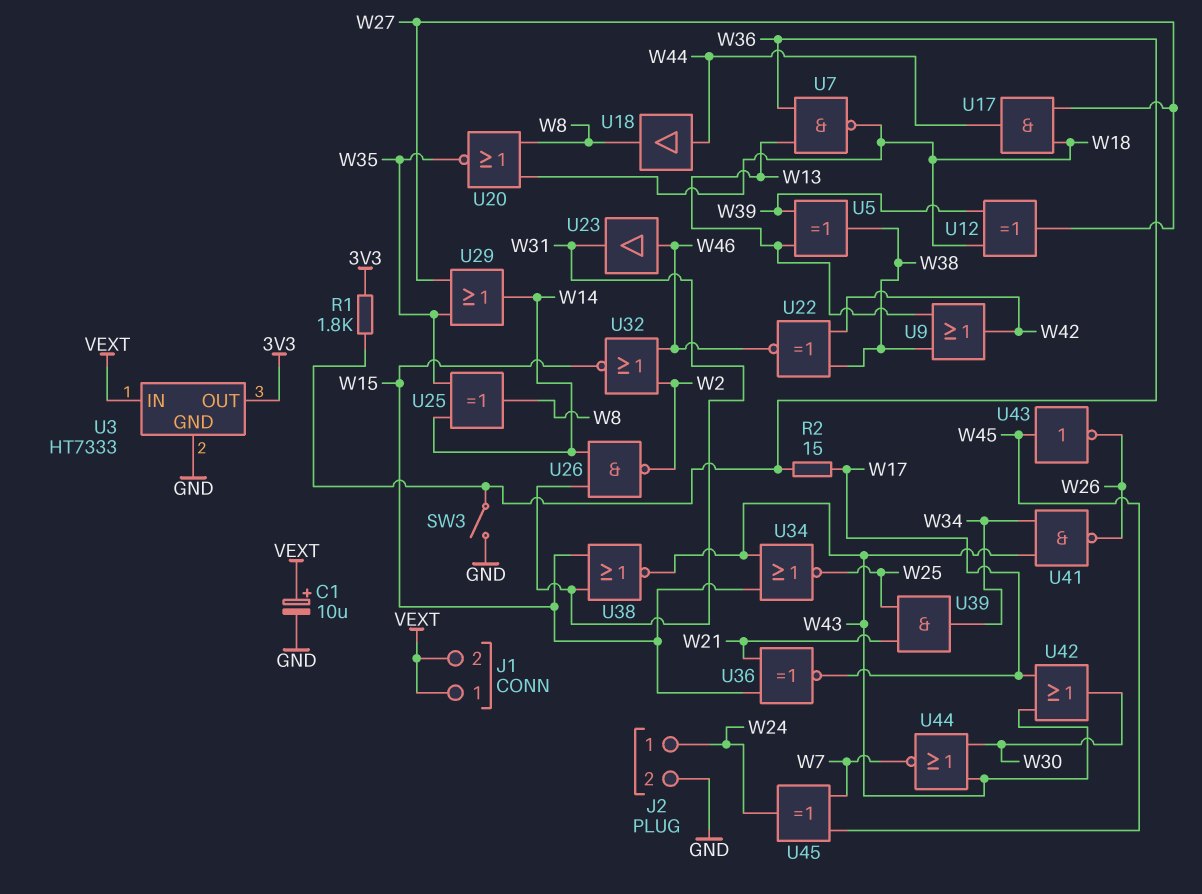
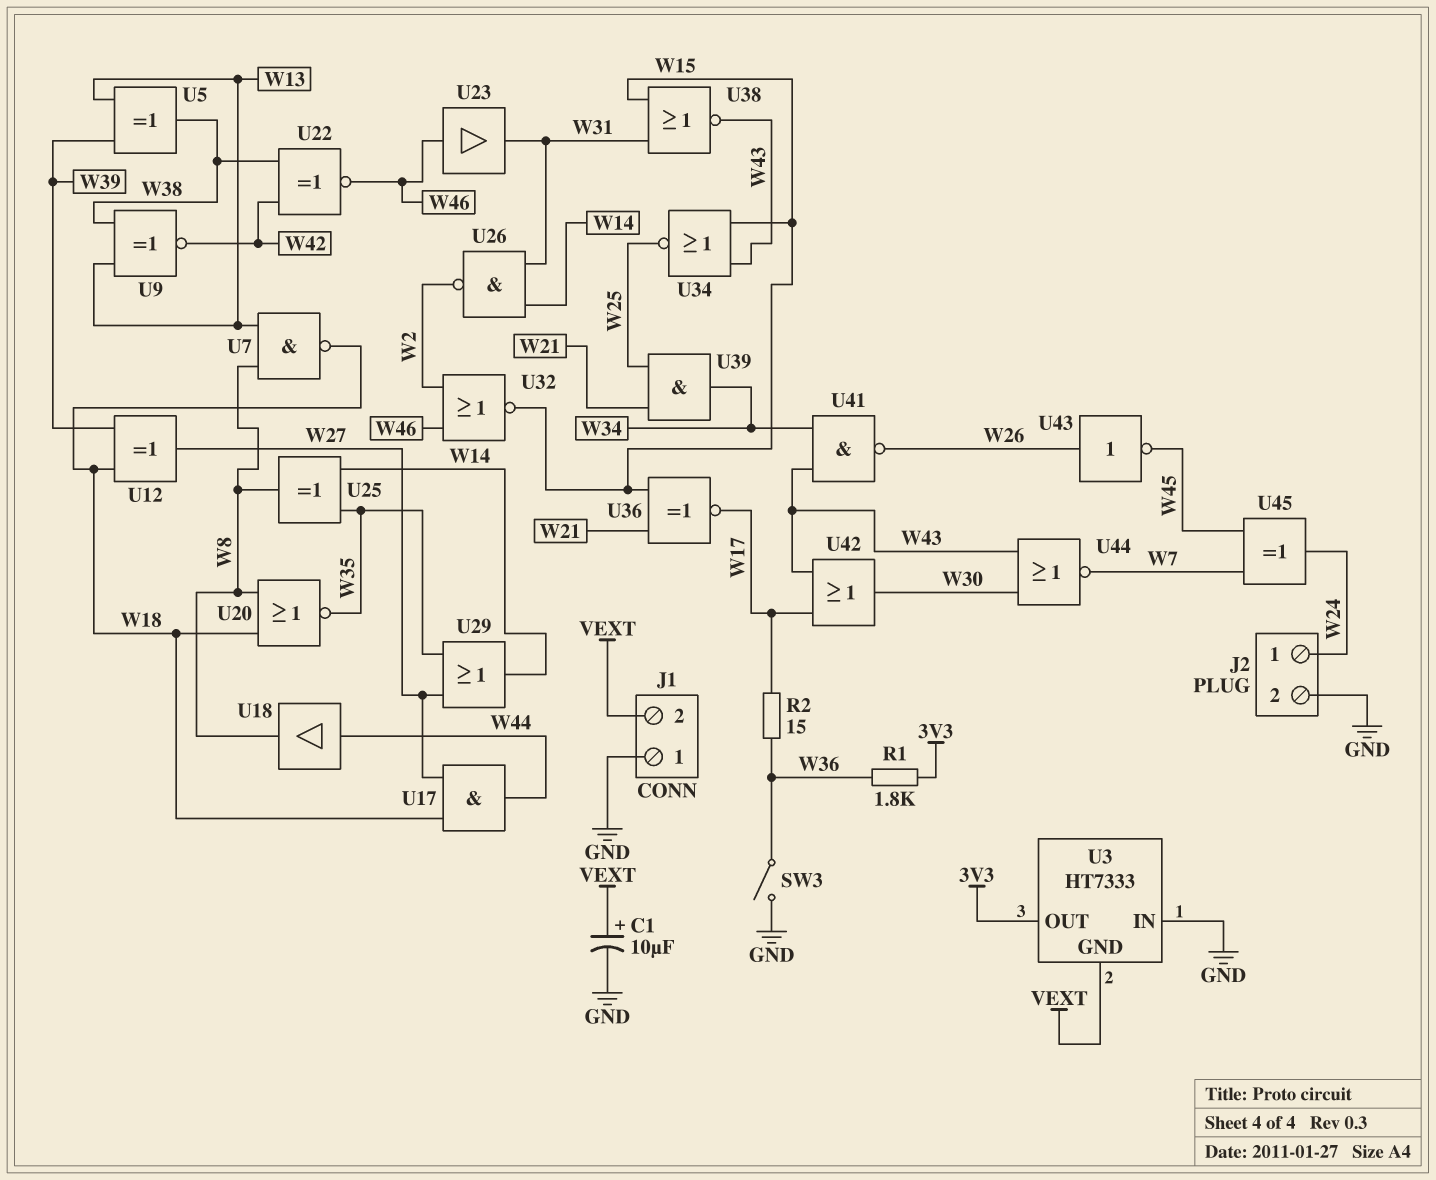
J1 pin 1: VEXT -> GND
U3 pin GND: GND -> VEXT
U3 pin IN: VEXT -> GND
U7: NAND (in W13, in W36, out W18) -> NAND (in W8, in W13, out W18)
U9: OR (in W13, in W38, out W42) -> XNOR (in W13, in W38, out W42)
U43: NOT (in W45, out W26) -> NOT (in W26, out W45)

